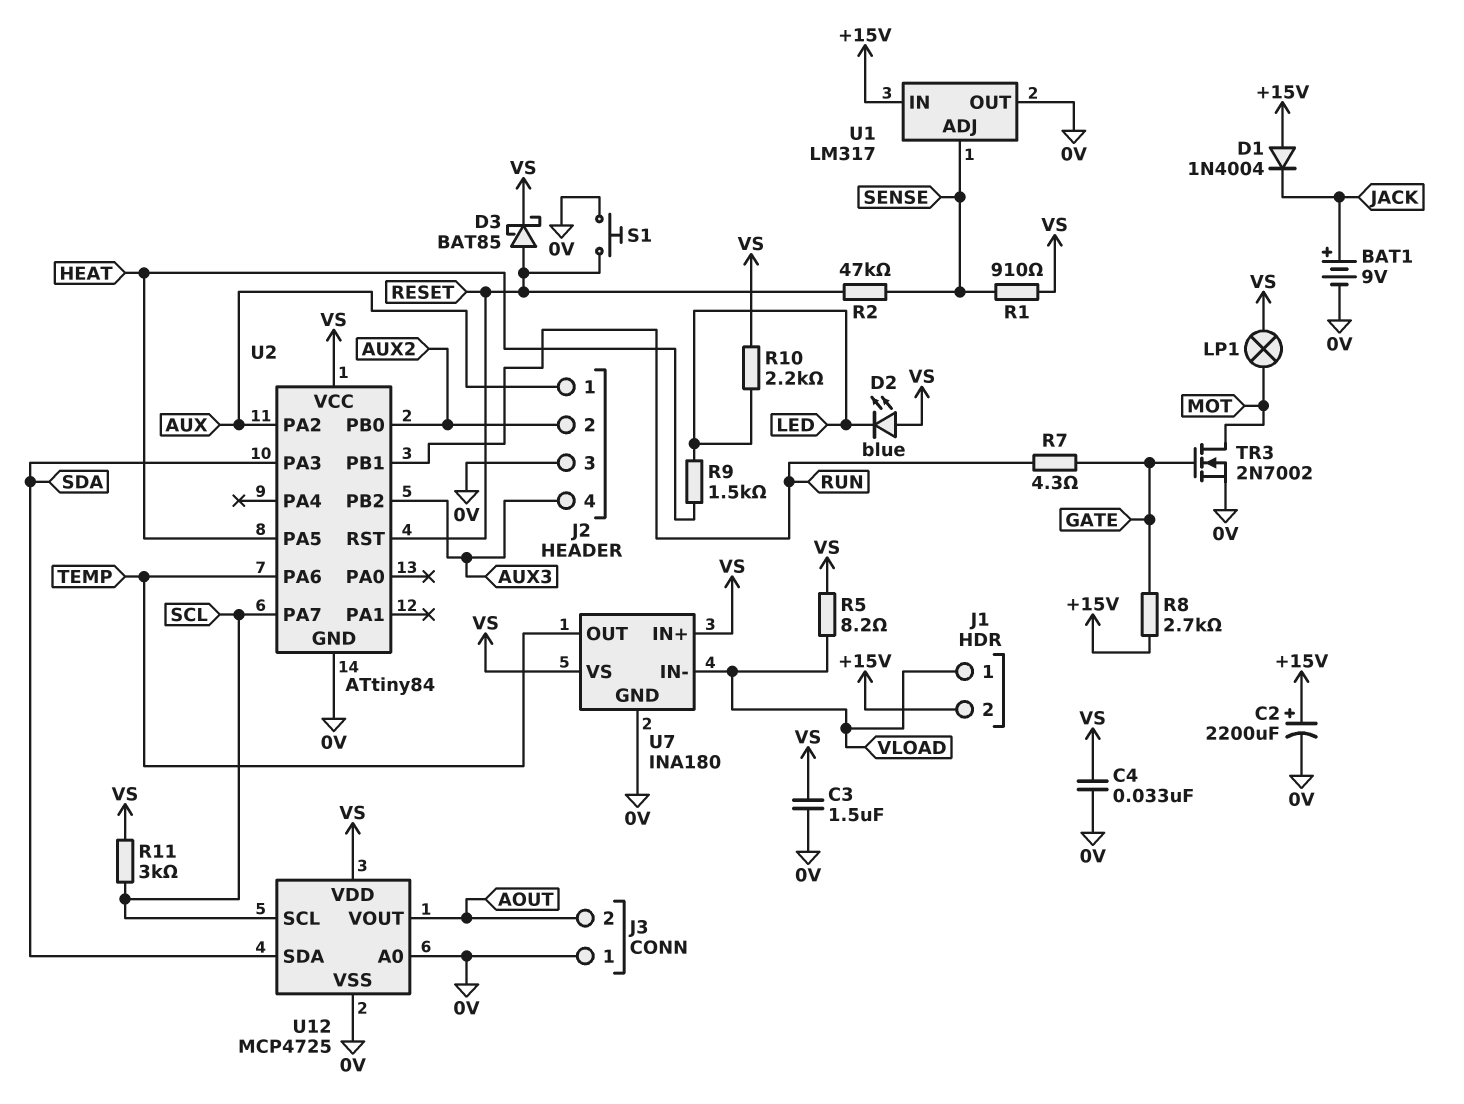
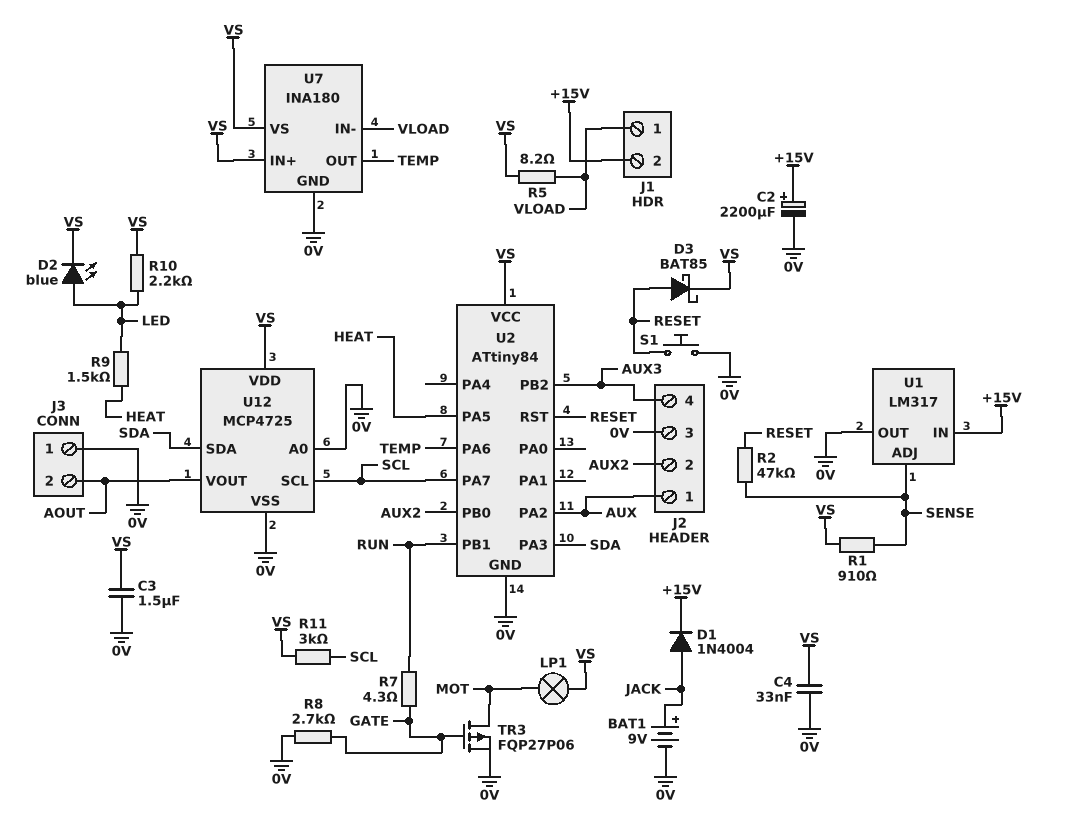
D1: diode 1N4004 (A +15V, K JACK) -> diode 1N4004 (A JACK, K +15V)
D2: LED blue (A VS, K LED) -> LED blue (A LED, K VS)
R8: 2.7k (+15V, GATE) -> 2.7k (0V, GATE)
TR3: NMOS 2N7002 (G GATE, D MOT, S 0V) -> PMOS FQP27P06 (G GATE, D MOT, S 0V)

